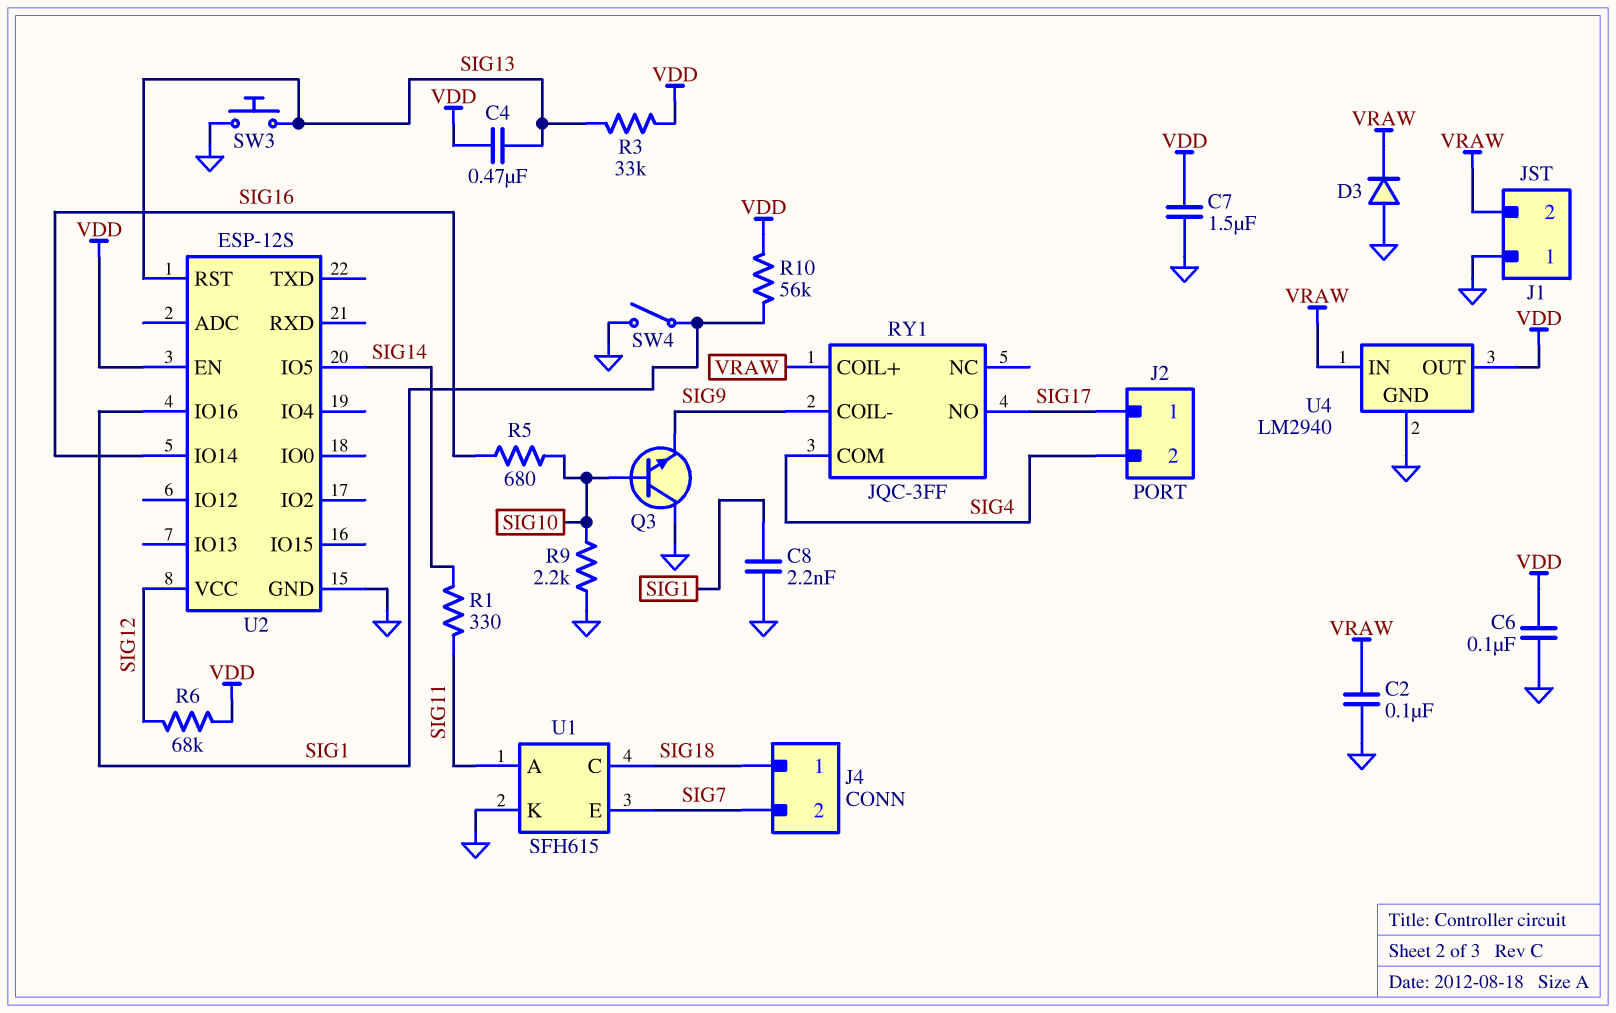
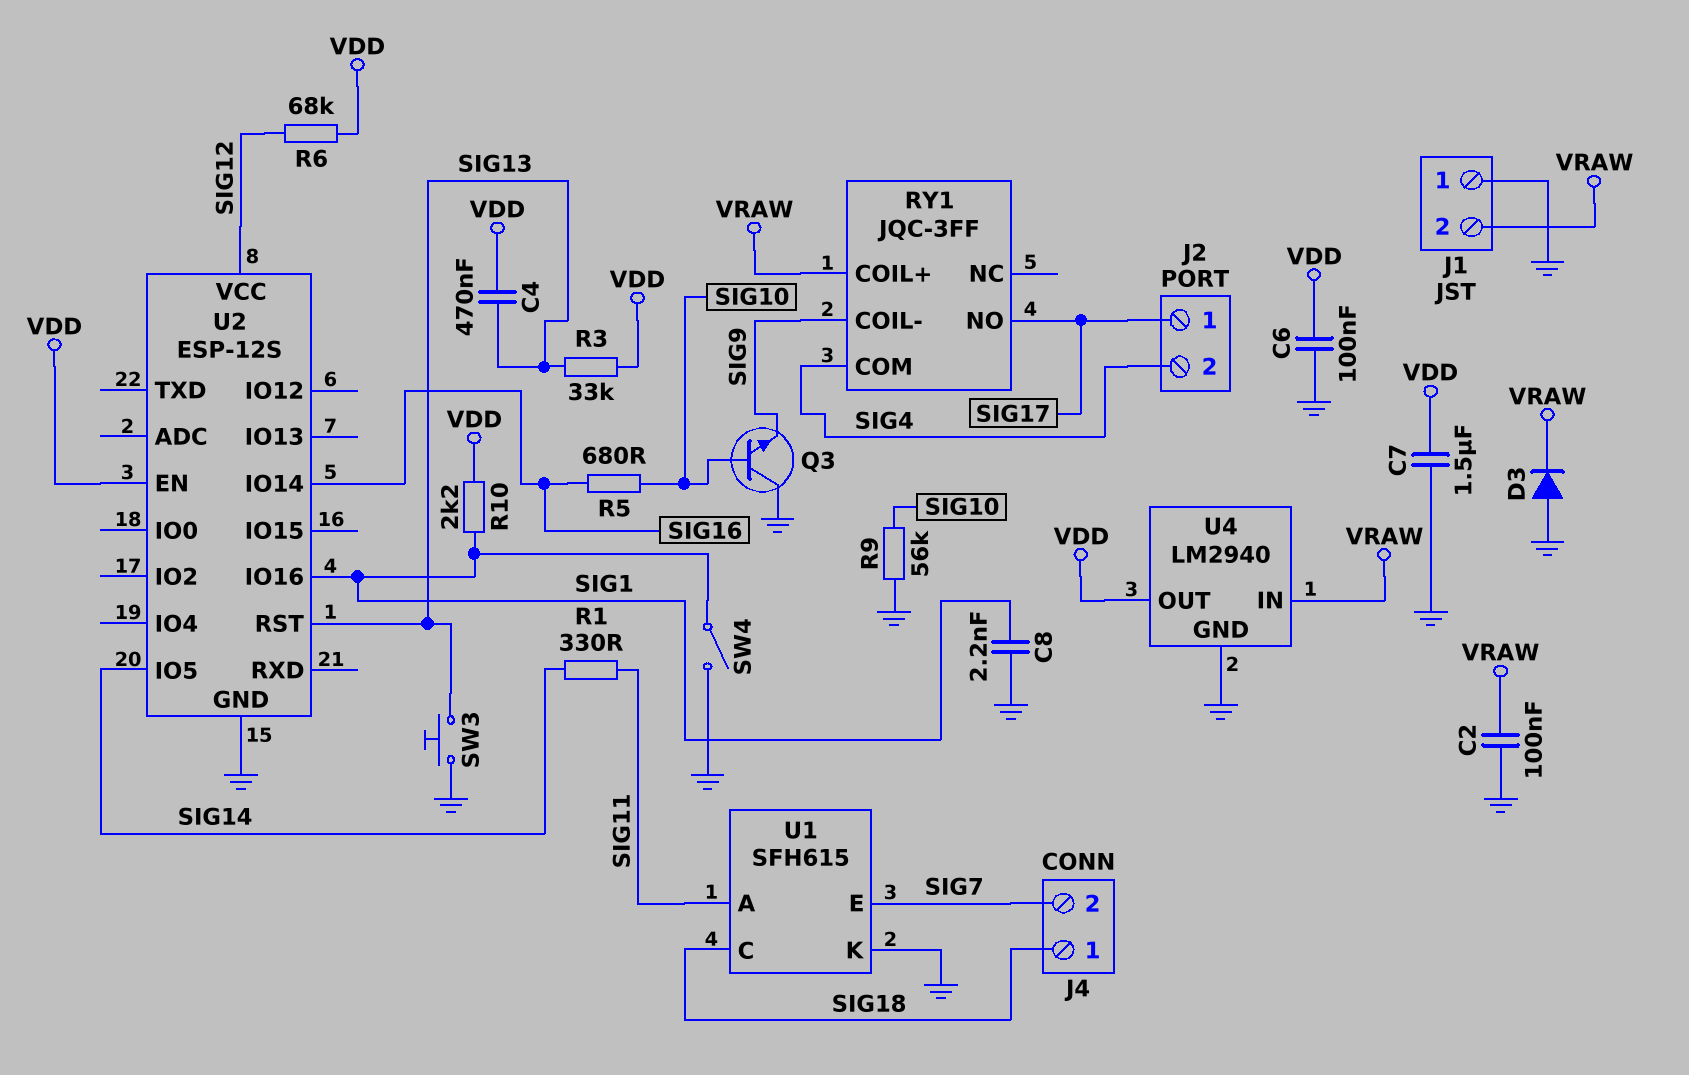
R9: 2.2k (GND, SIG10) -> 56k (GND, SIG10)
R10: 56k (SIG1, VDD) -> 2.2k (SIG1, VDD)

